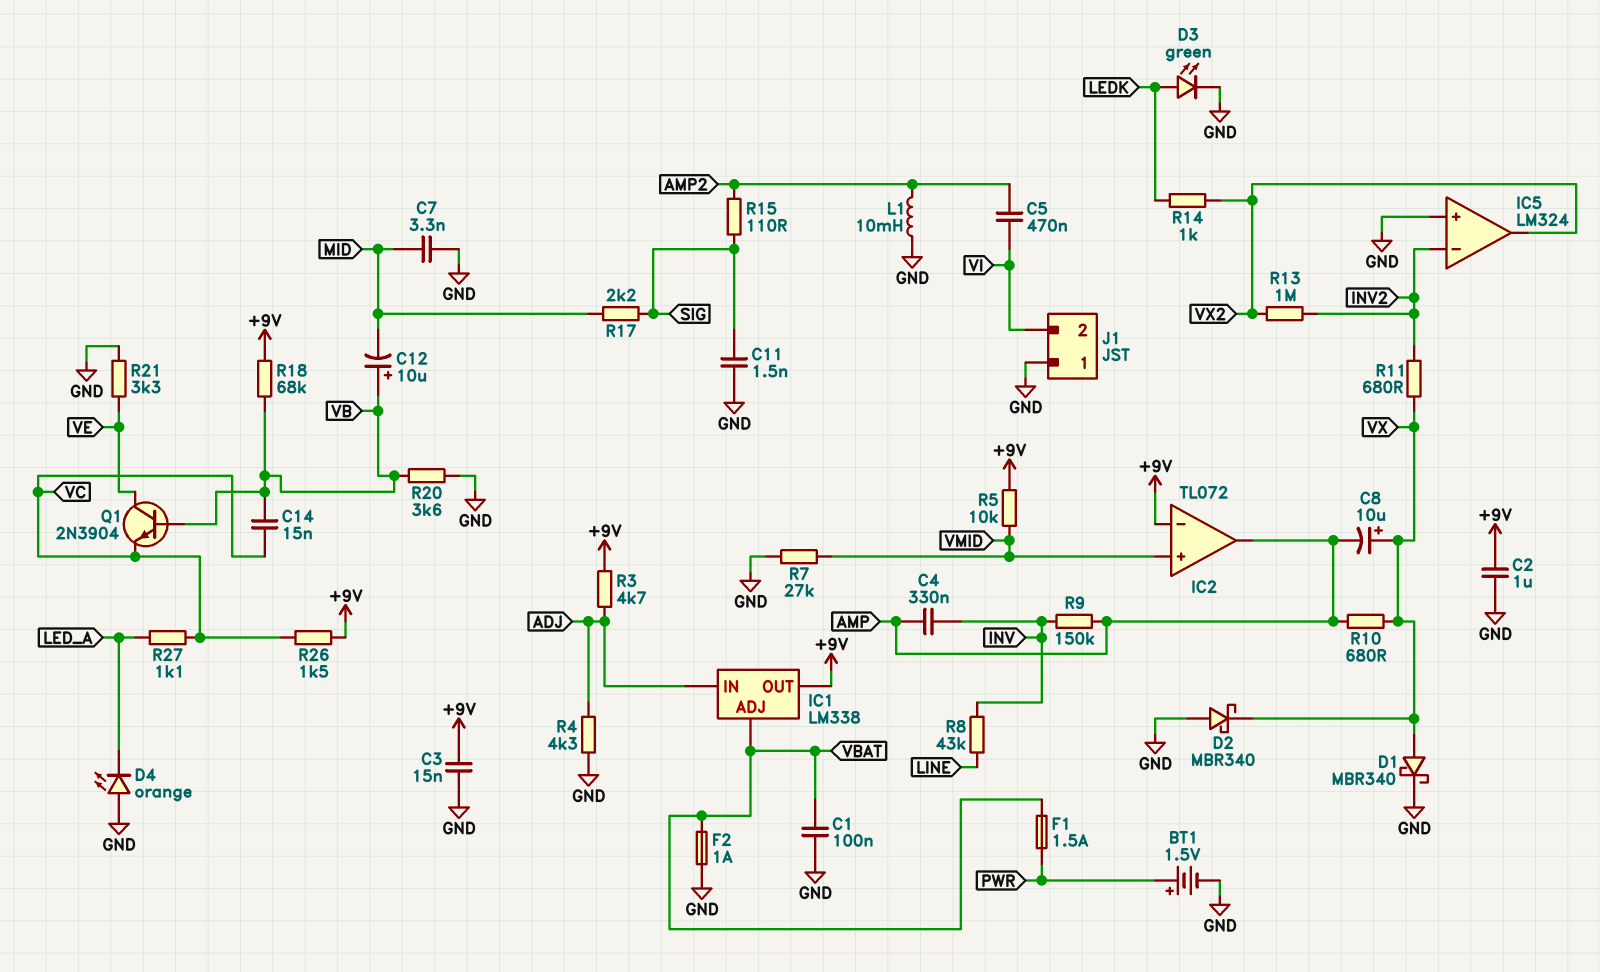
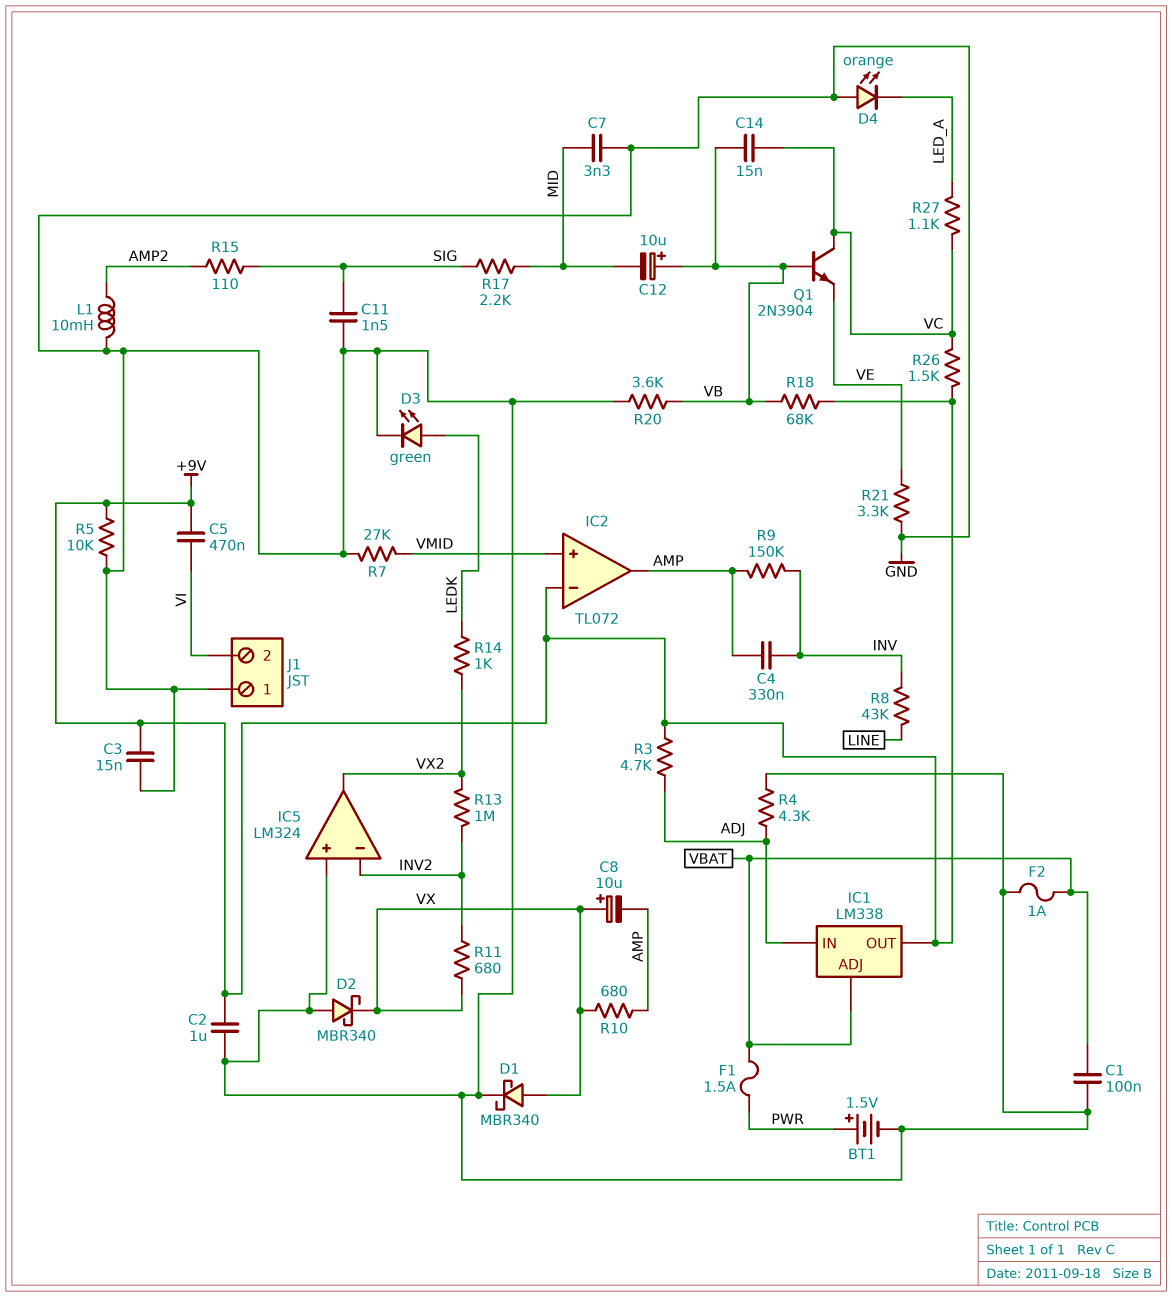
C5: 470nF (AMP2, VI) -> 470nF (+9V, VI)
Q1: NPN 2N3904 (B VB, C VE, E VC) -> NPN 2N3904 (B VB, C VC, E VE)
R5: 10k (+9V, VMID) -> 10k (+9V, GND)

